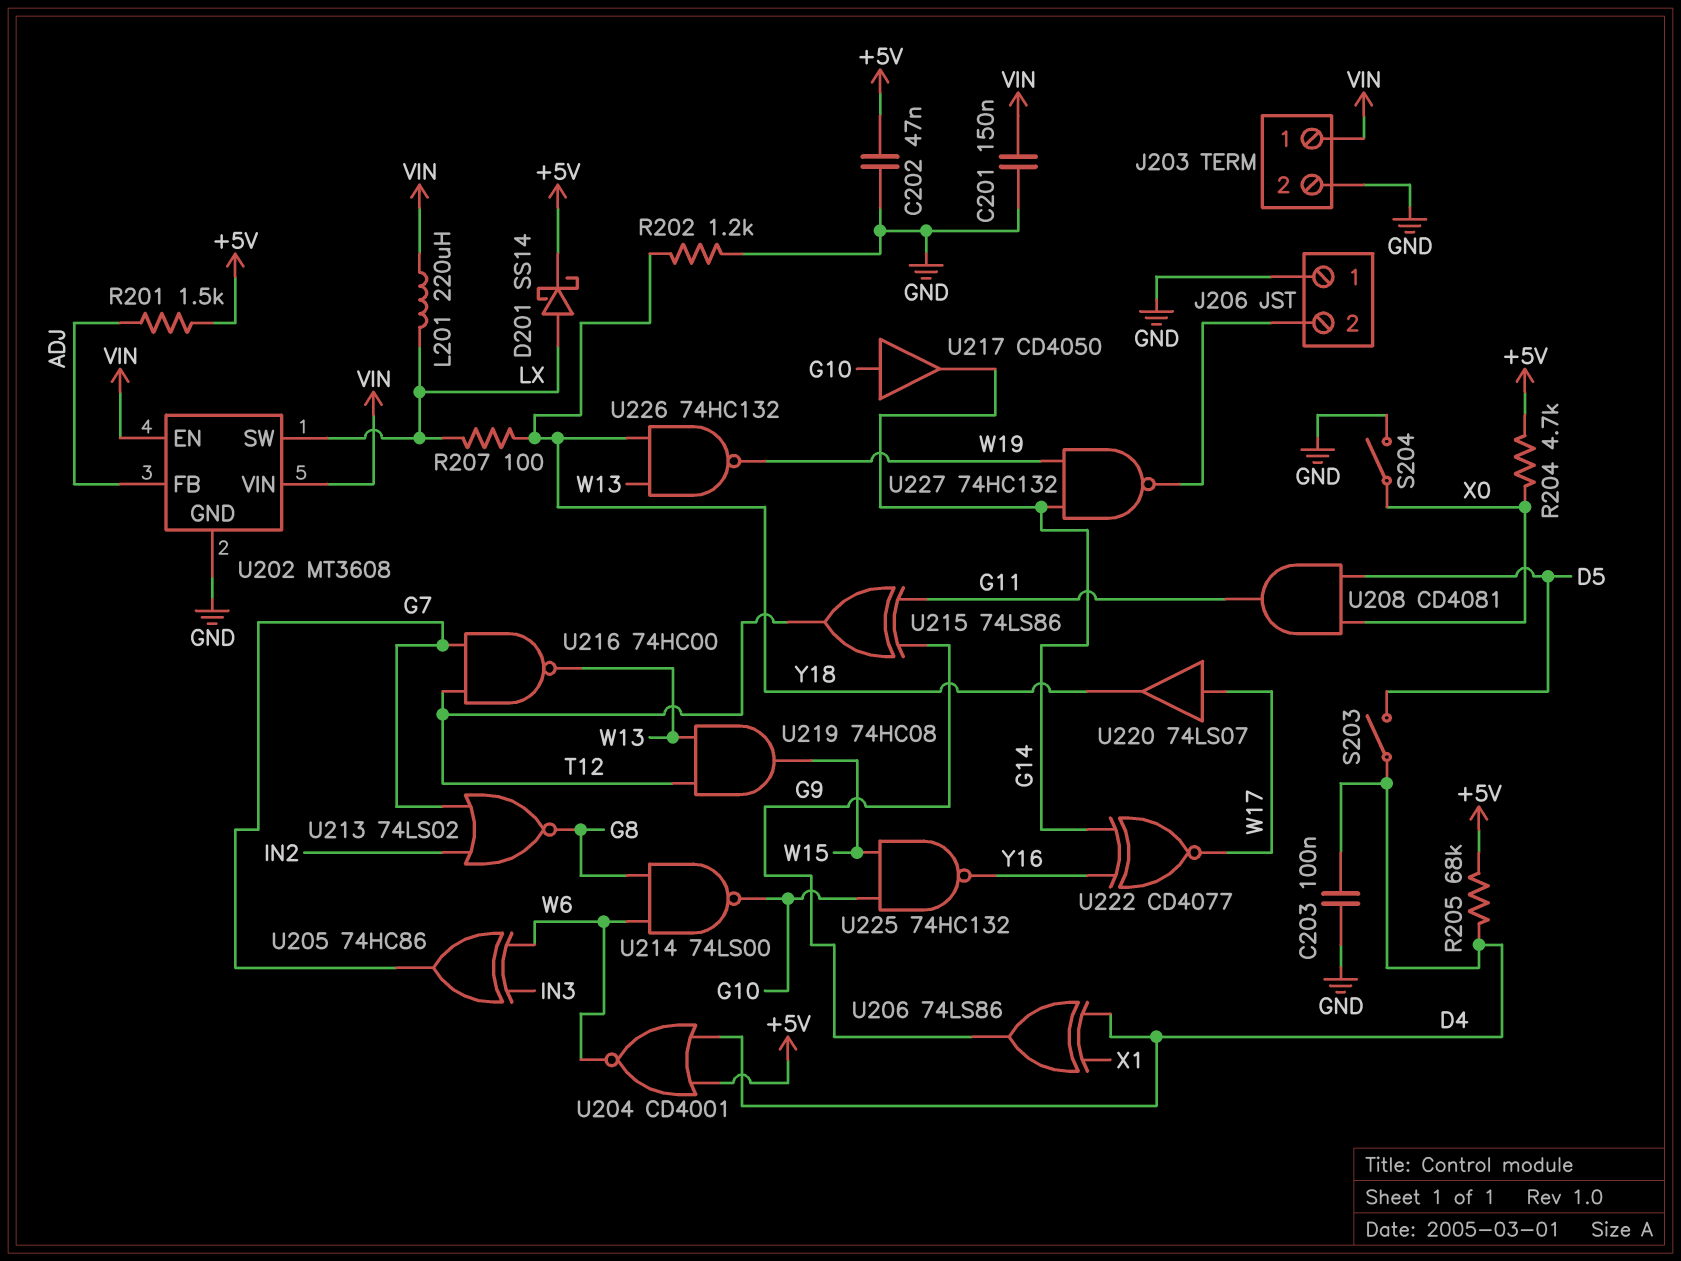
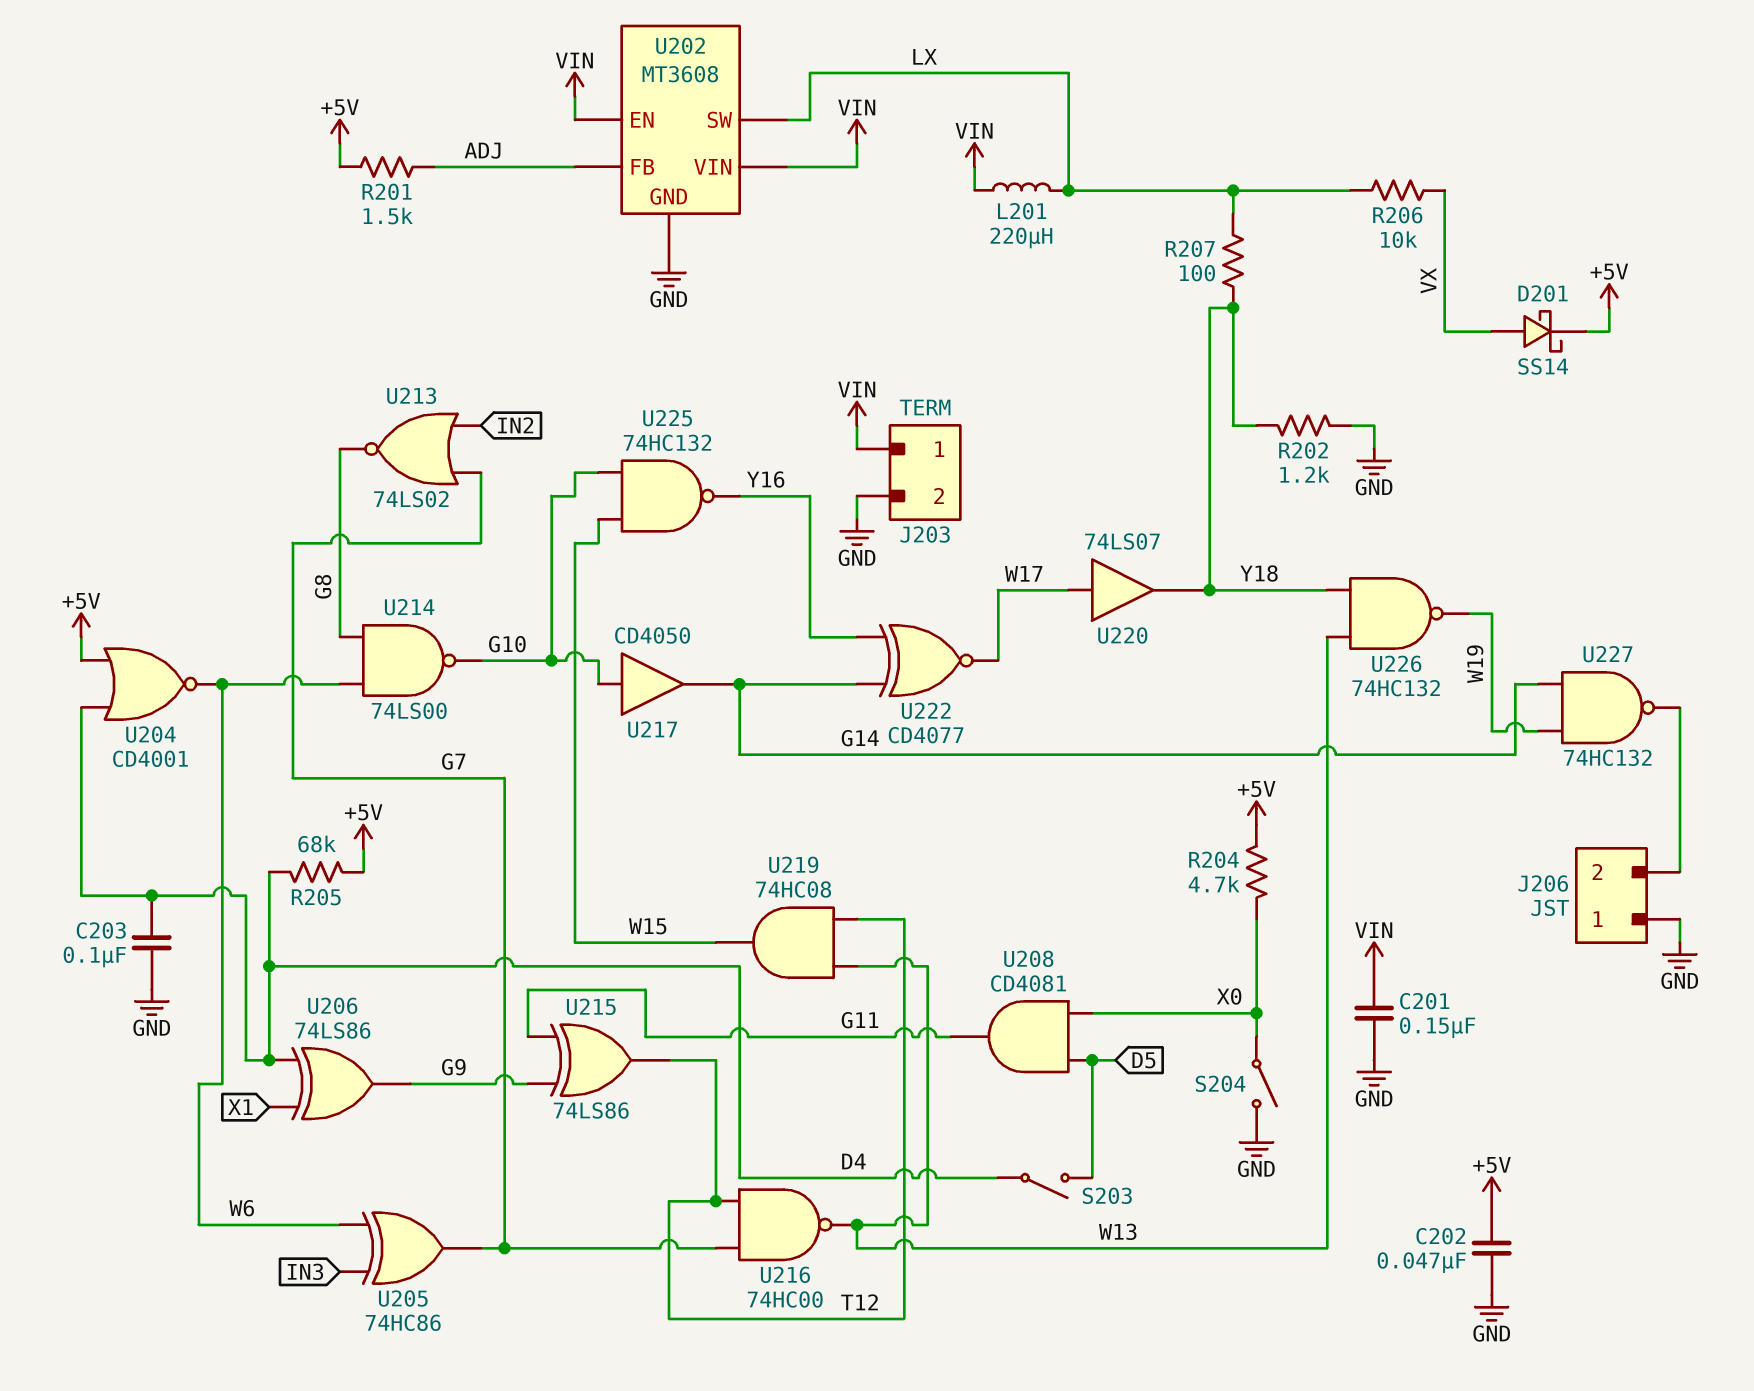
D201: schottky SS14 (A LX, K +5V) -> schottky SS14 (A VX, K +5V)
R206: none -> 10k (LX, VX)

